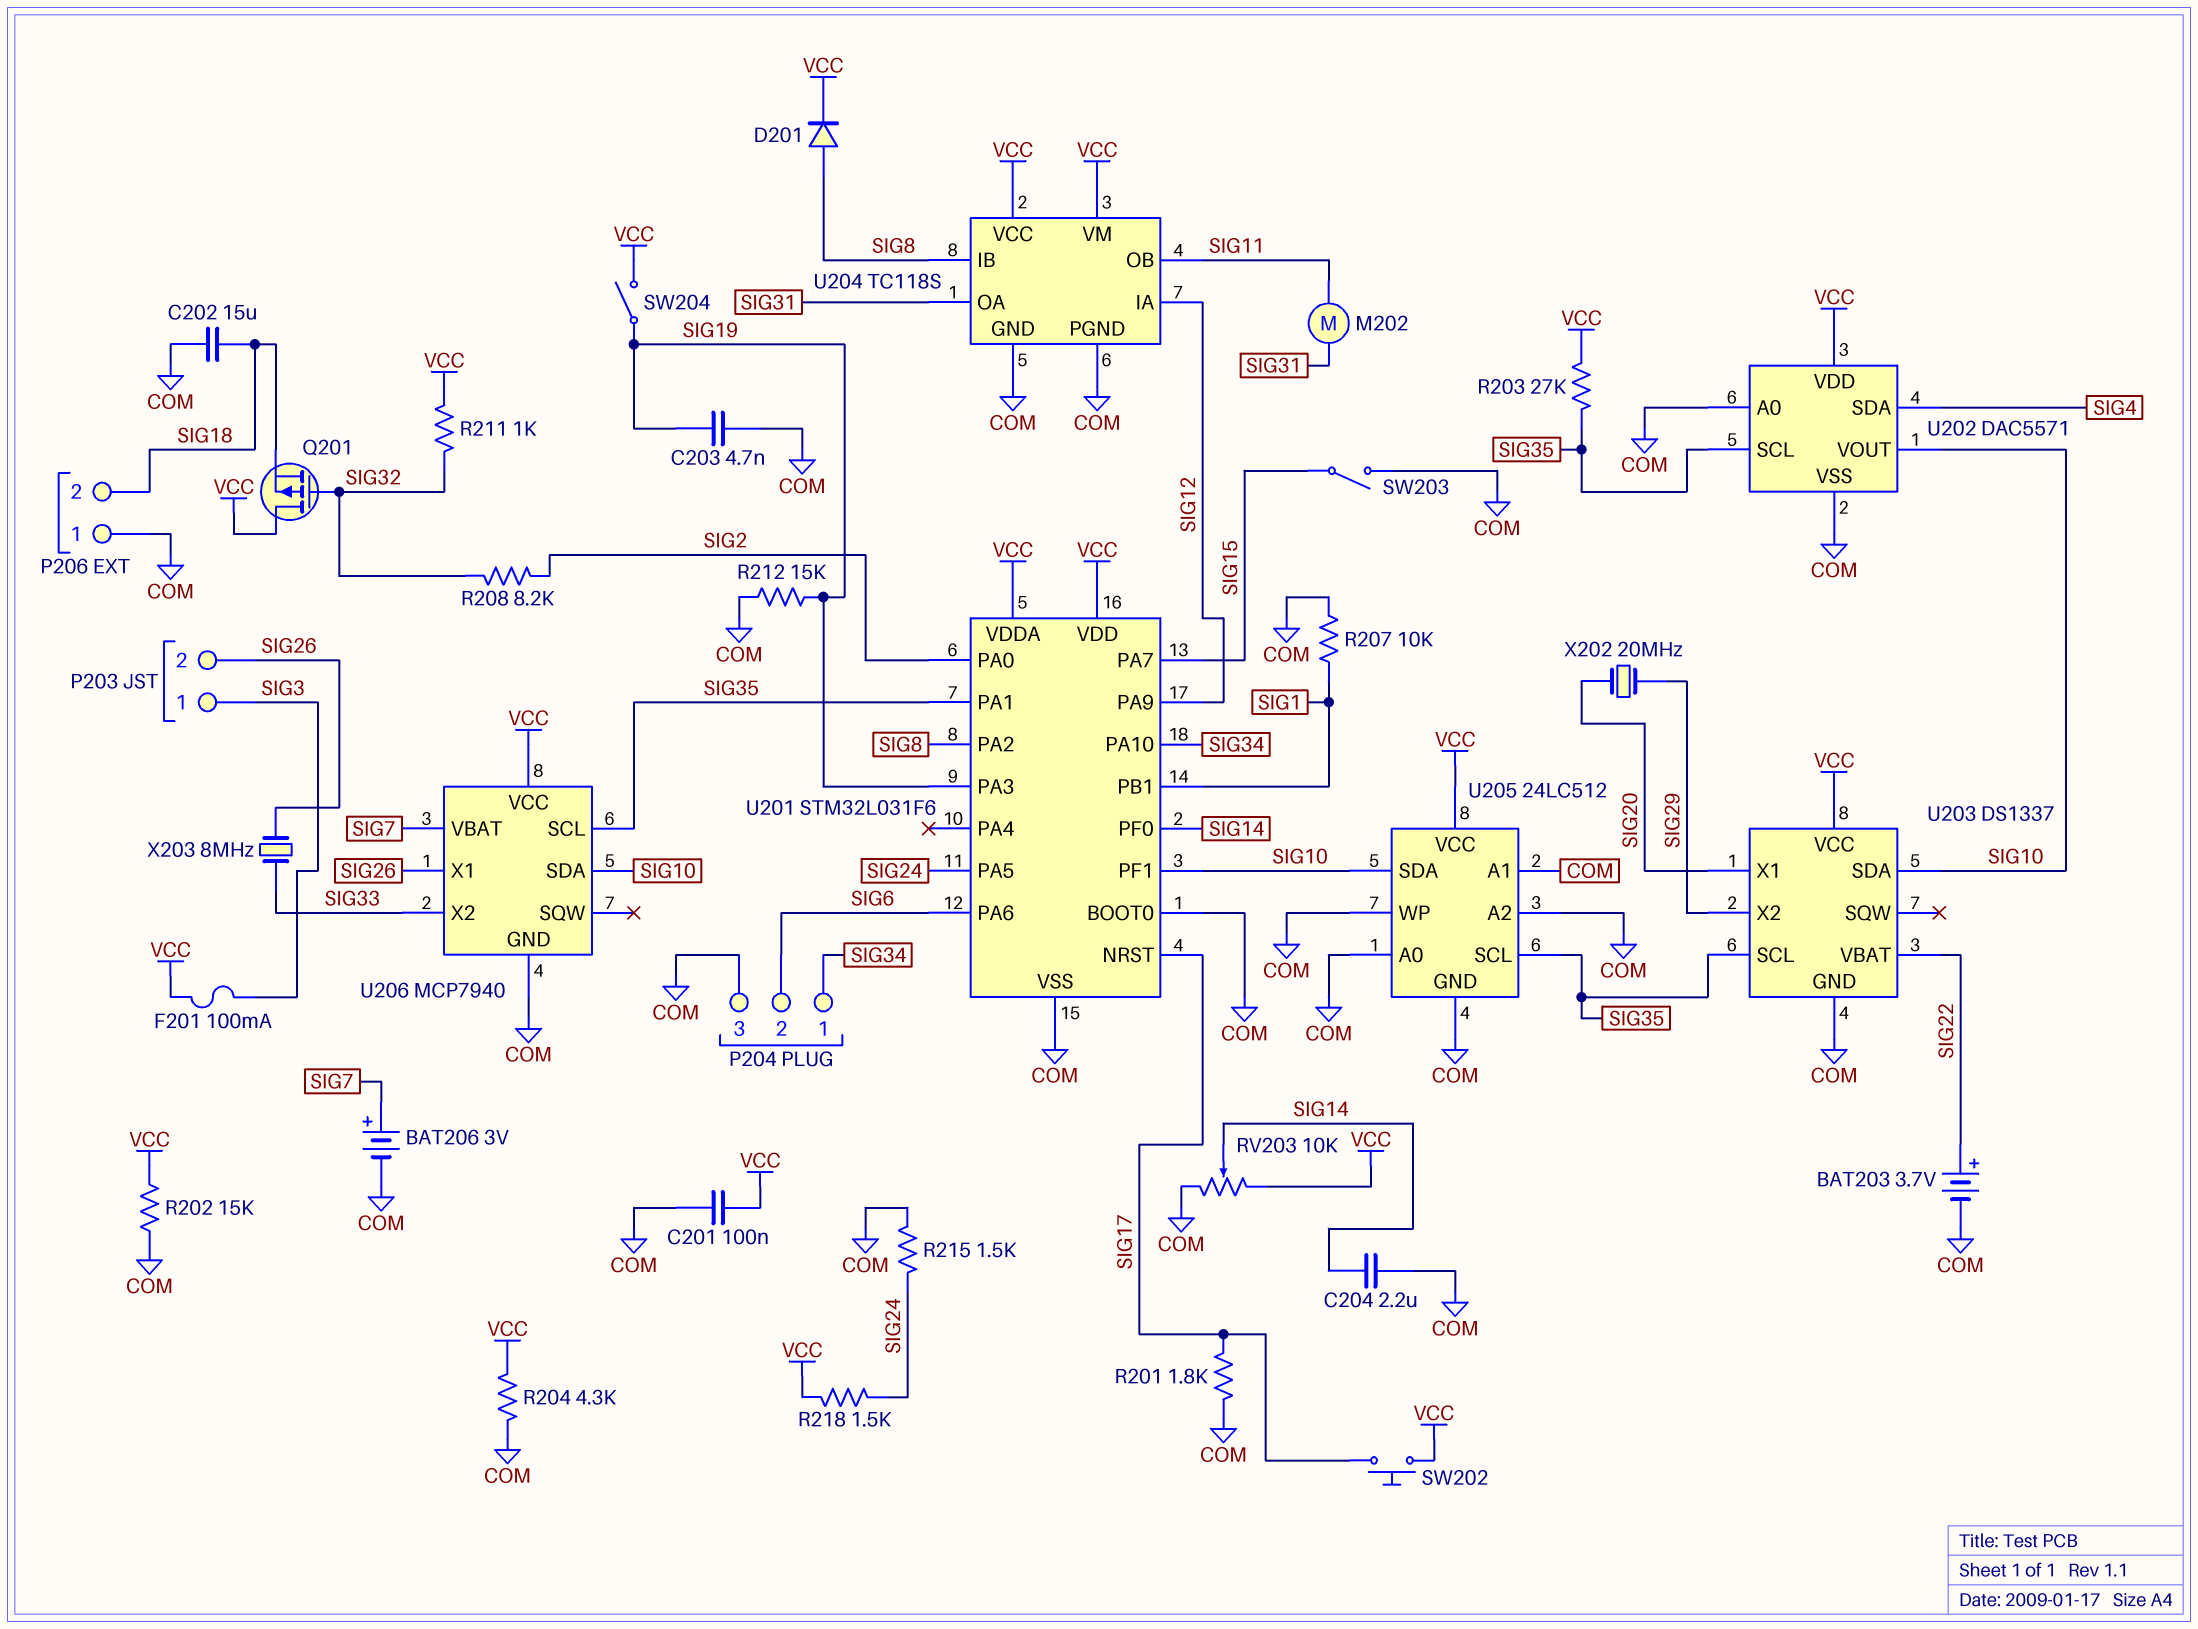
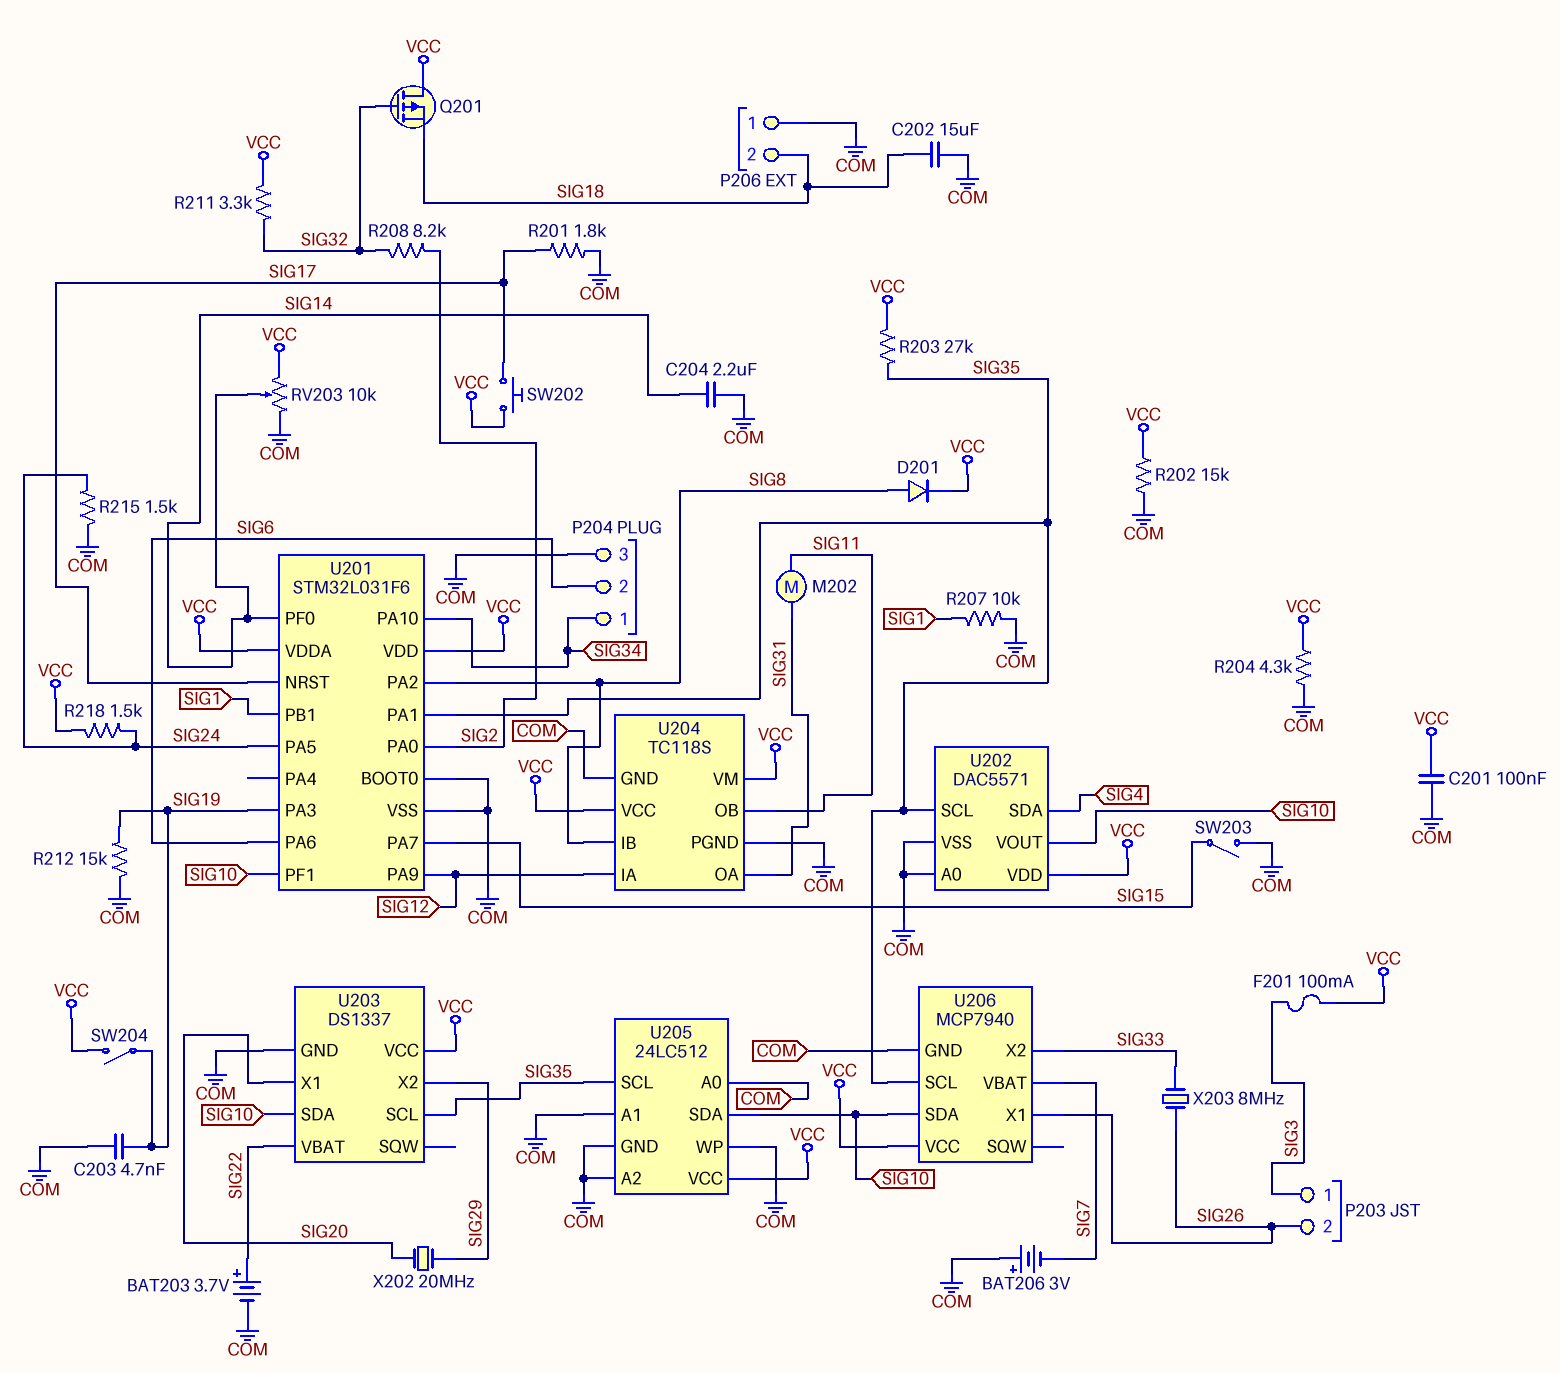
BAT206: 3V (plus SIG7, minus COM) -> 3V (plus COM, minus SIG7)
R211: 1k (SIG32, VCC) -> 3.3k (SIG32, VCC)

